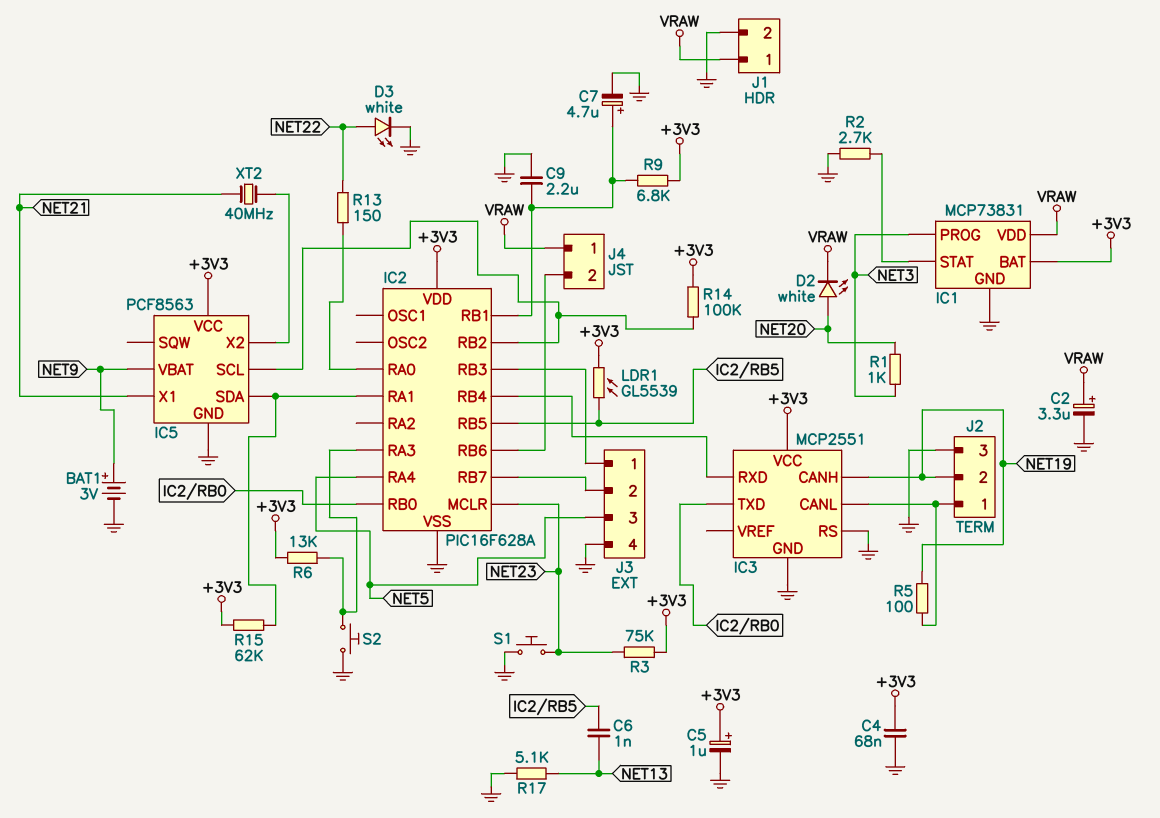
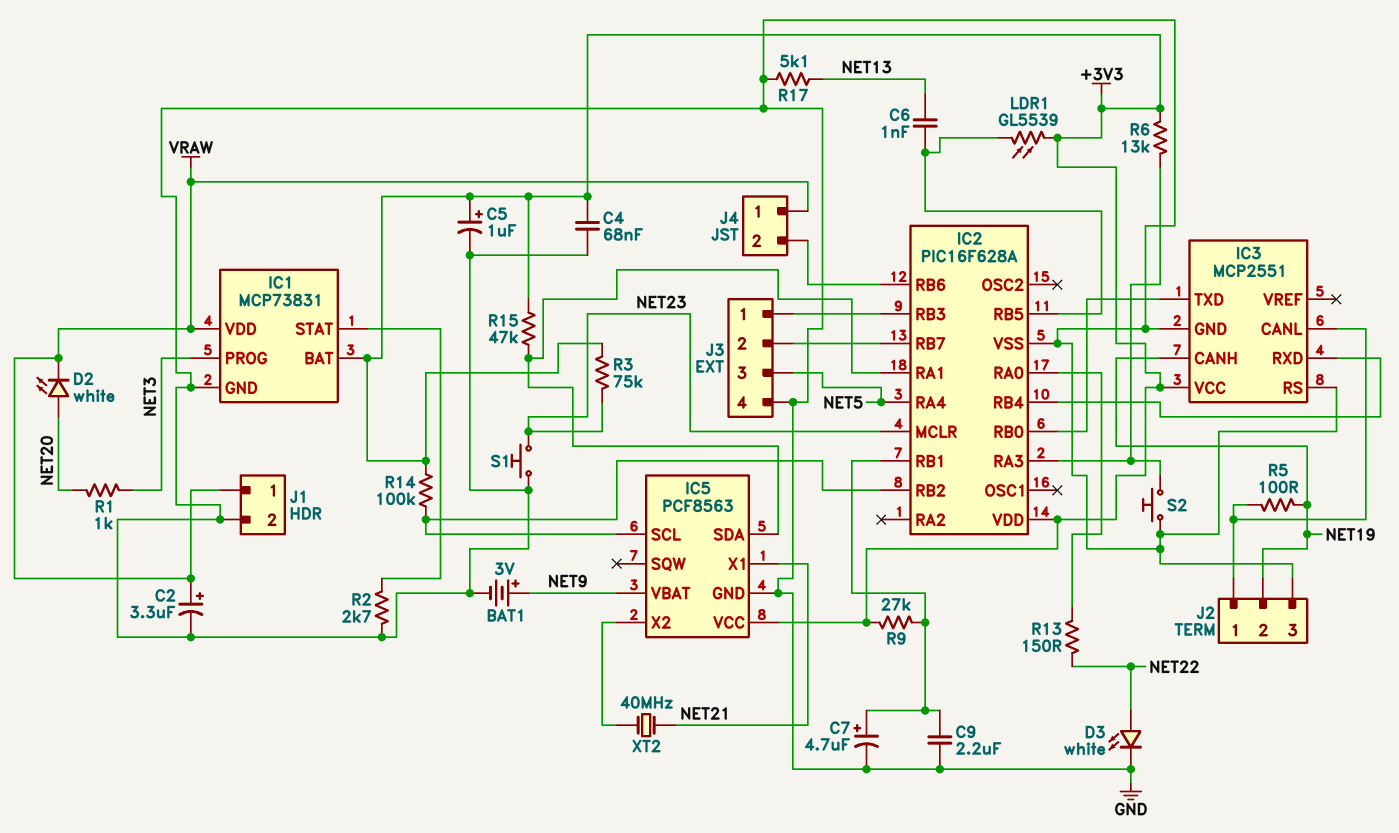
R9: 6.8k (+3V3, IC2/RB1) -> 27k (+3V3, IC2/RB1)
R15: 62k (+3V3, IC2/RA1) -> 47k (+3V3, IC2/RA1)

